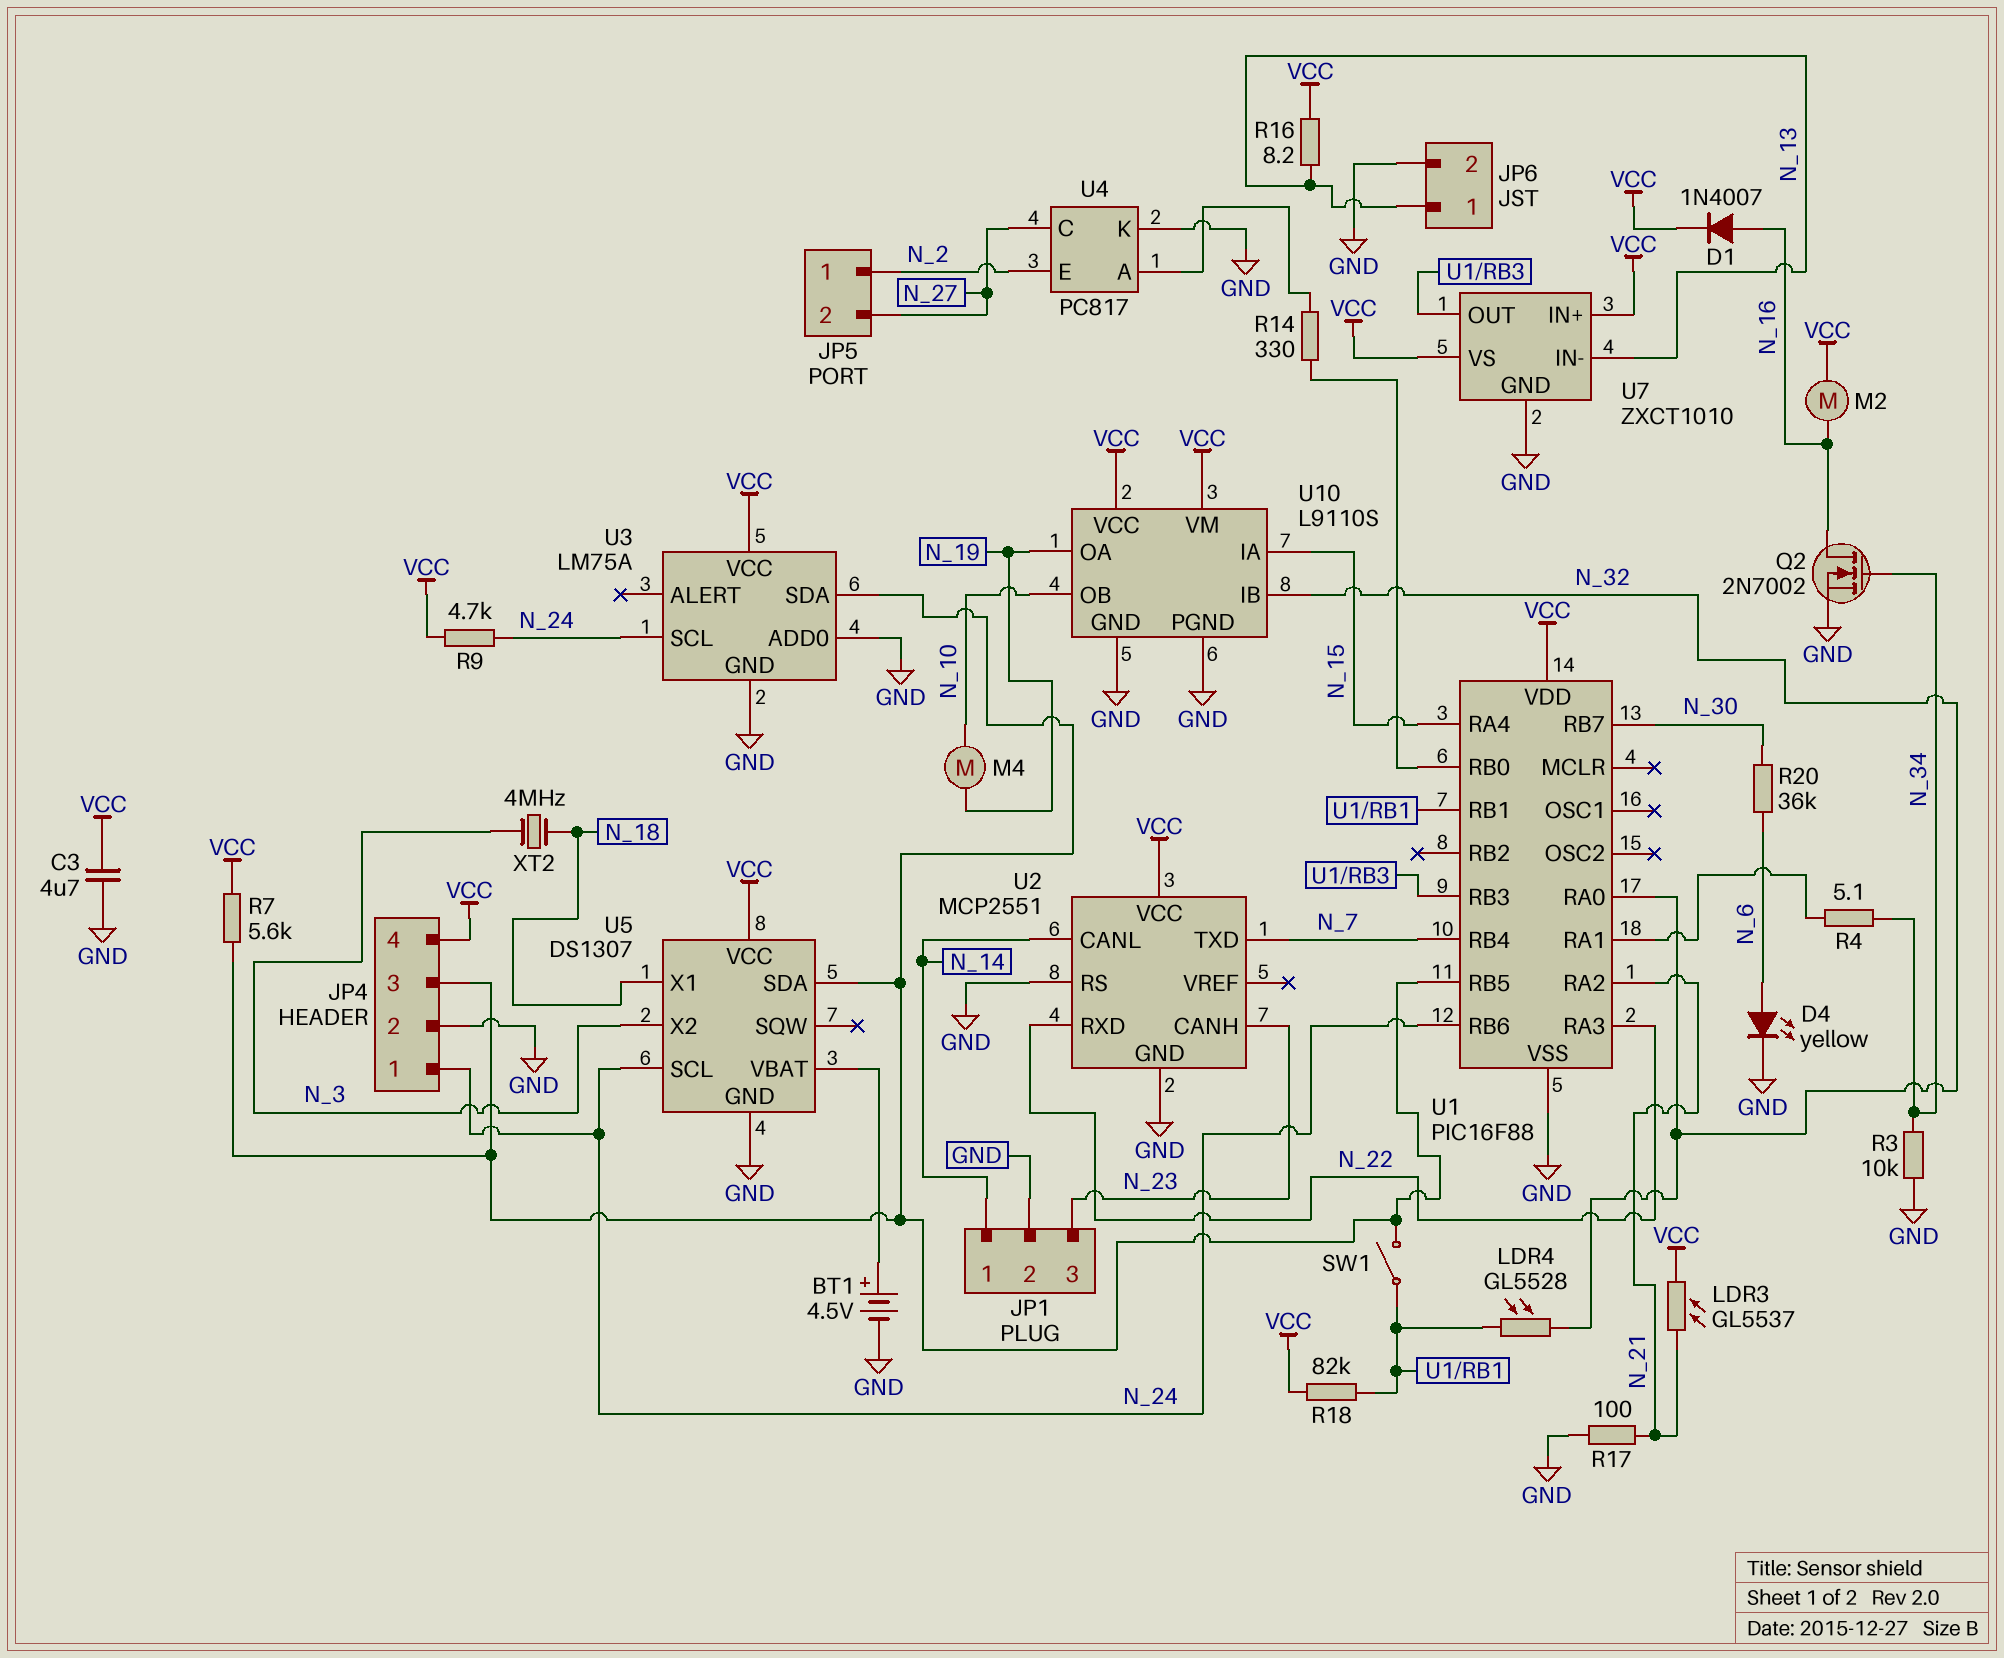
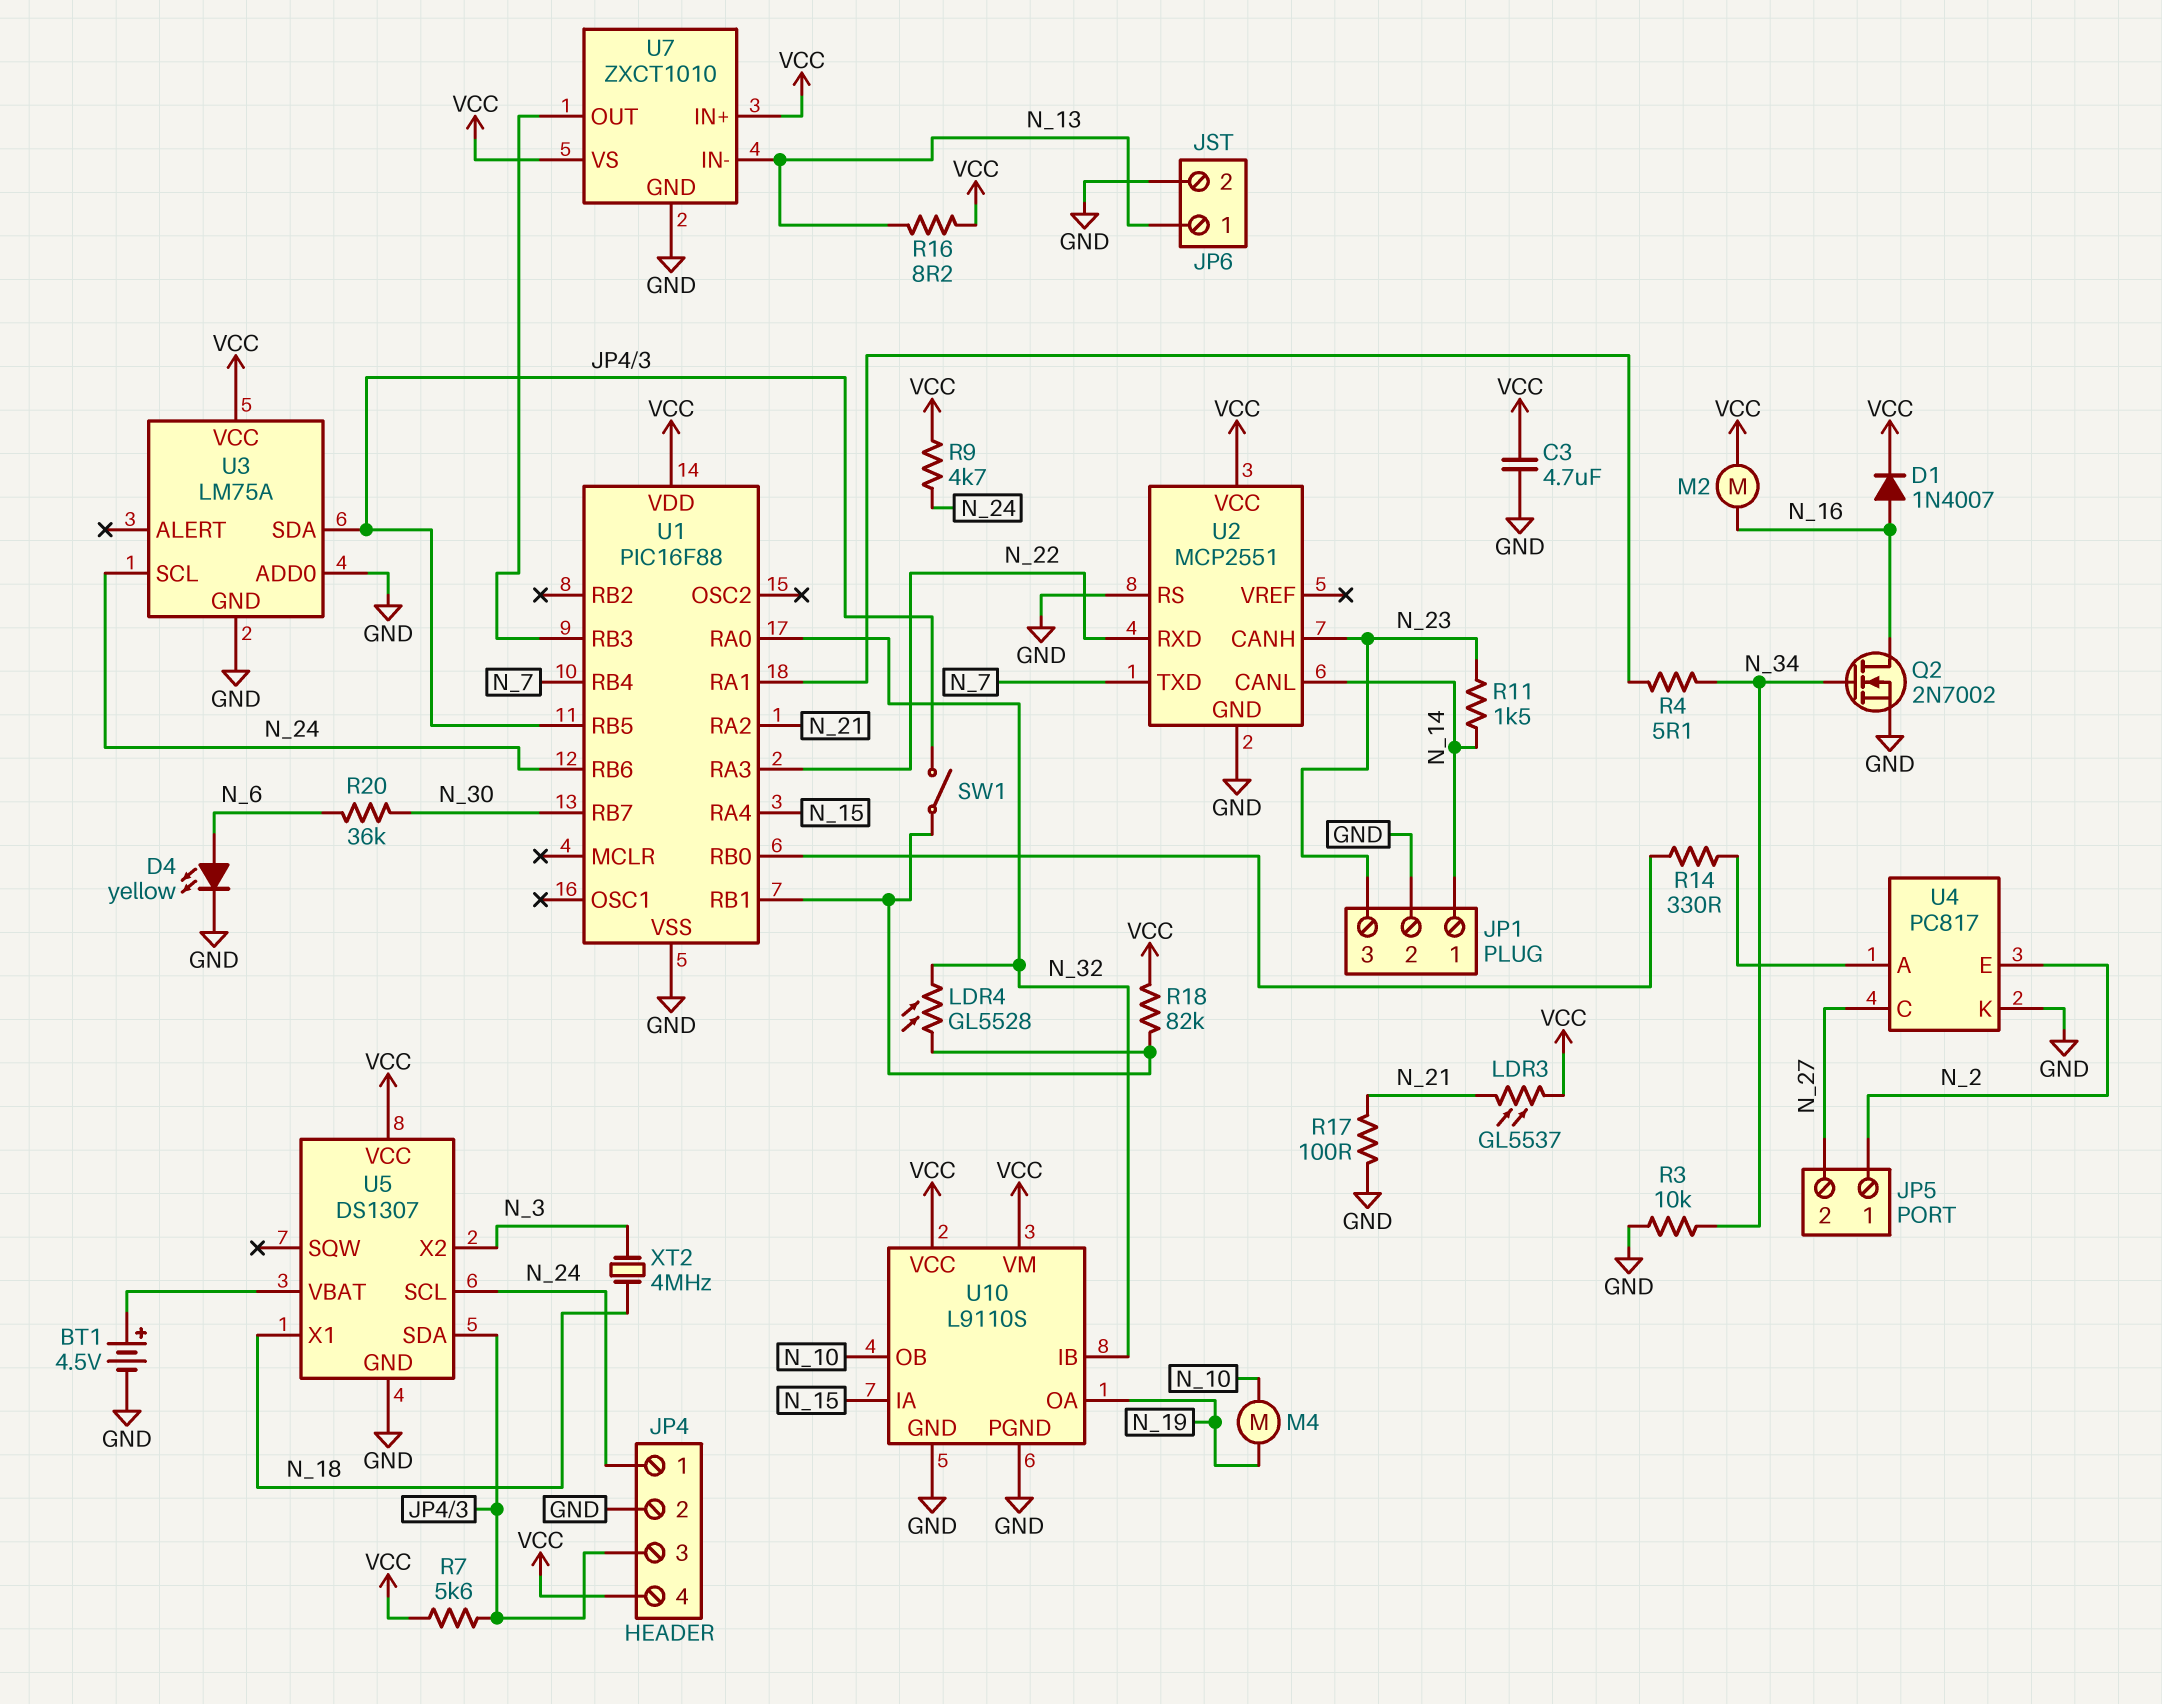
R11: none -> 1.5k (N_14, N_23)

